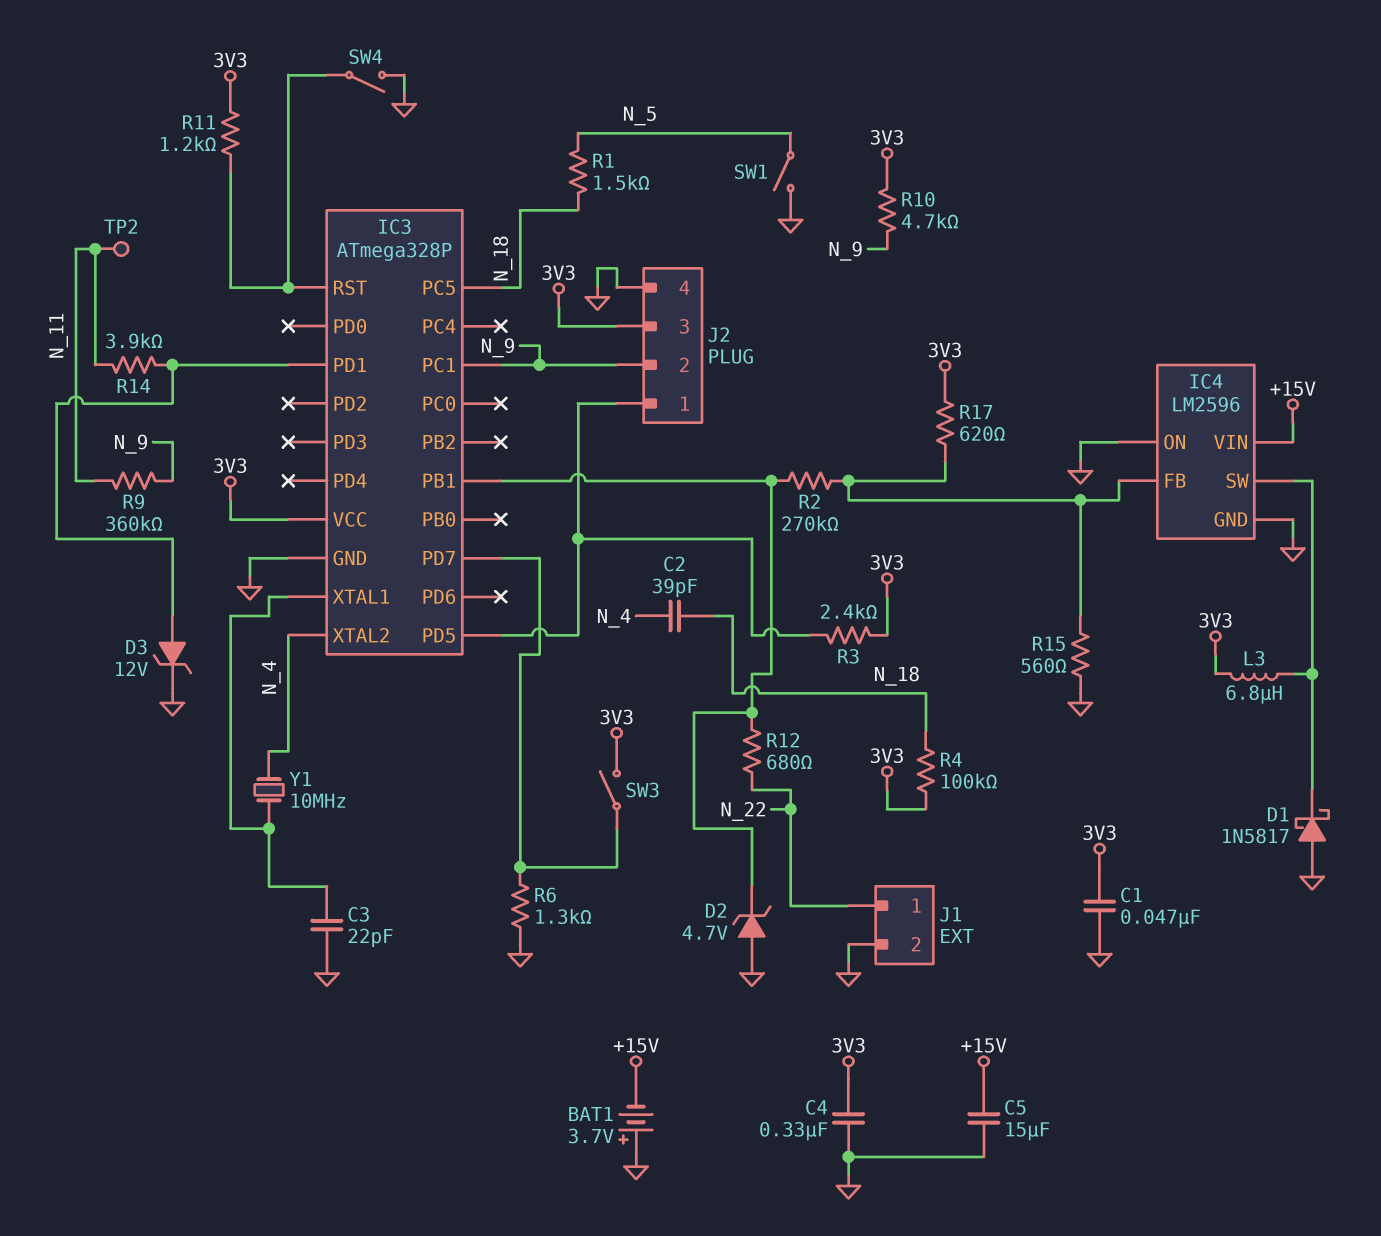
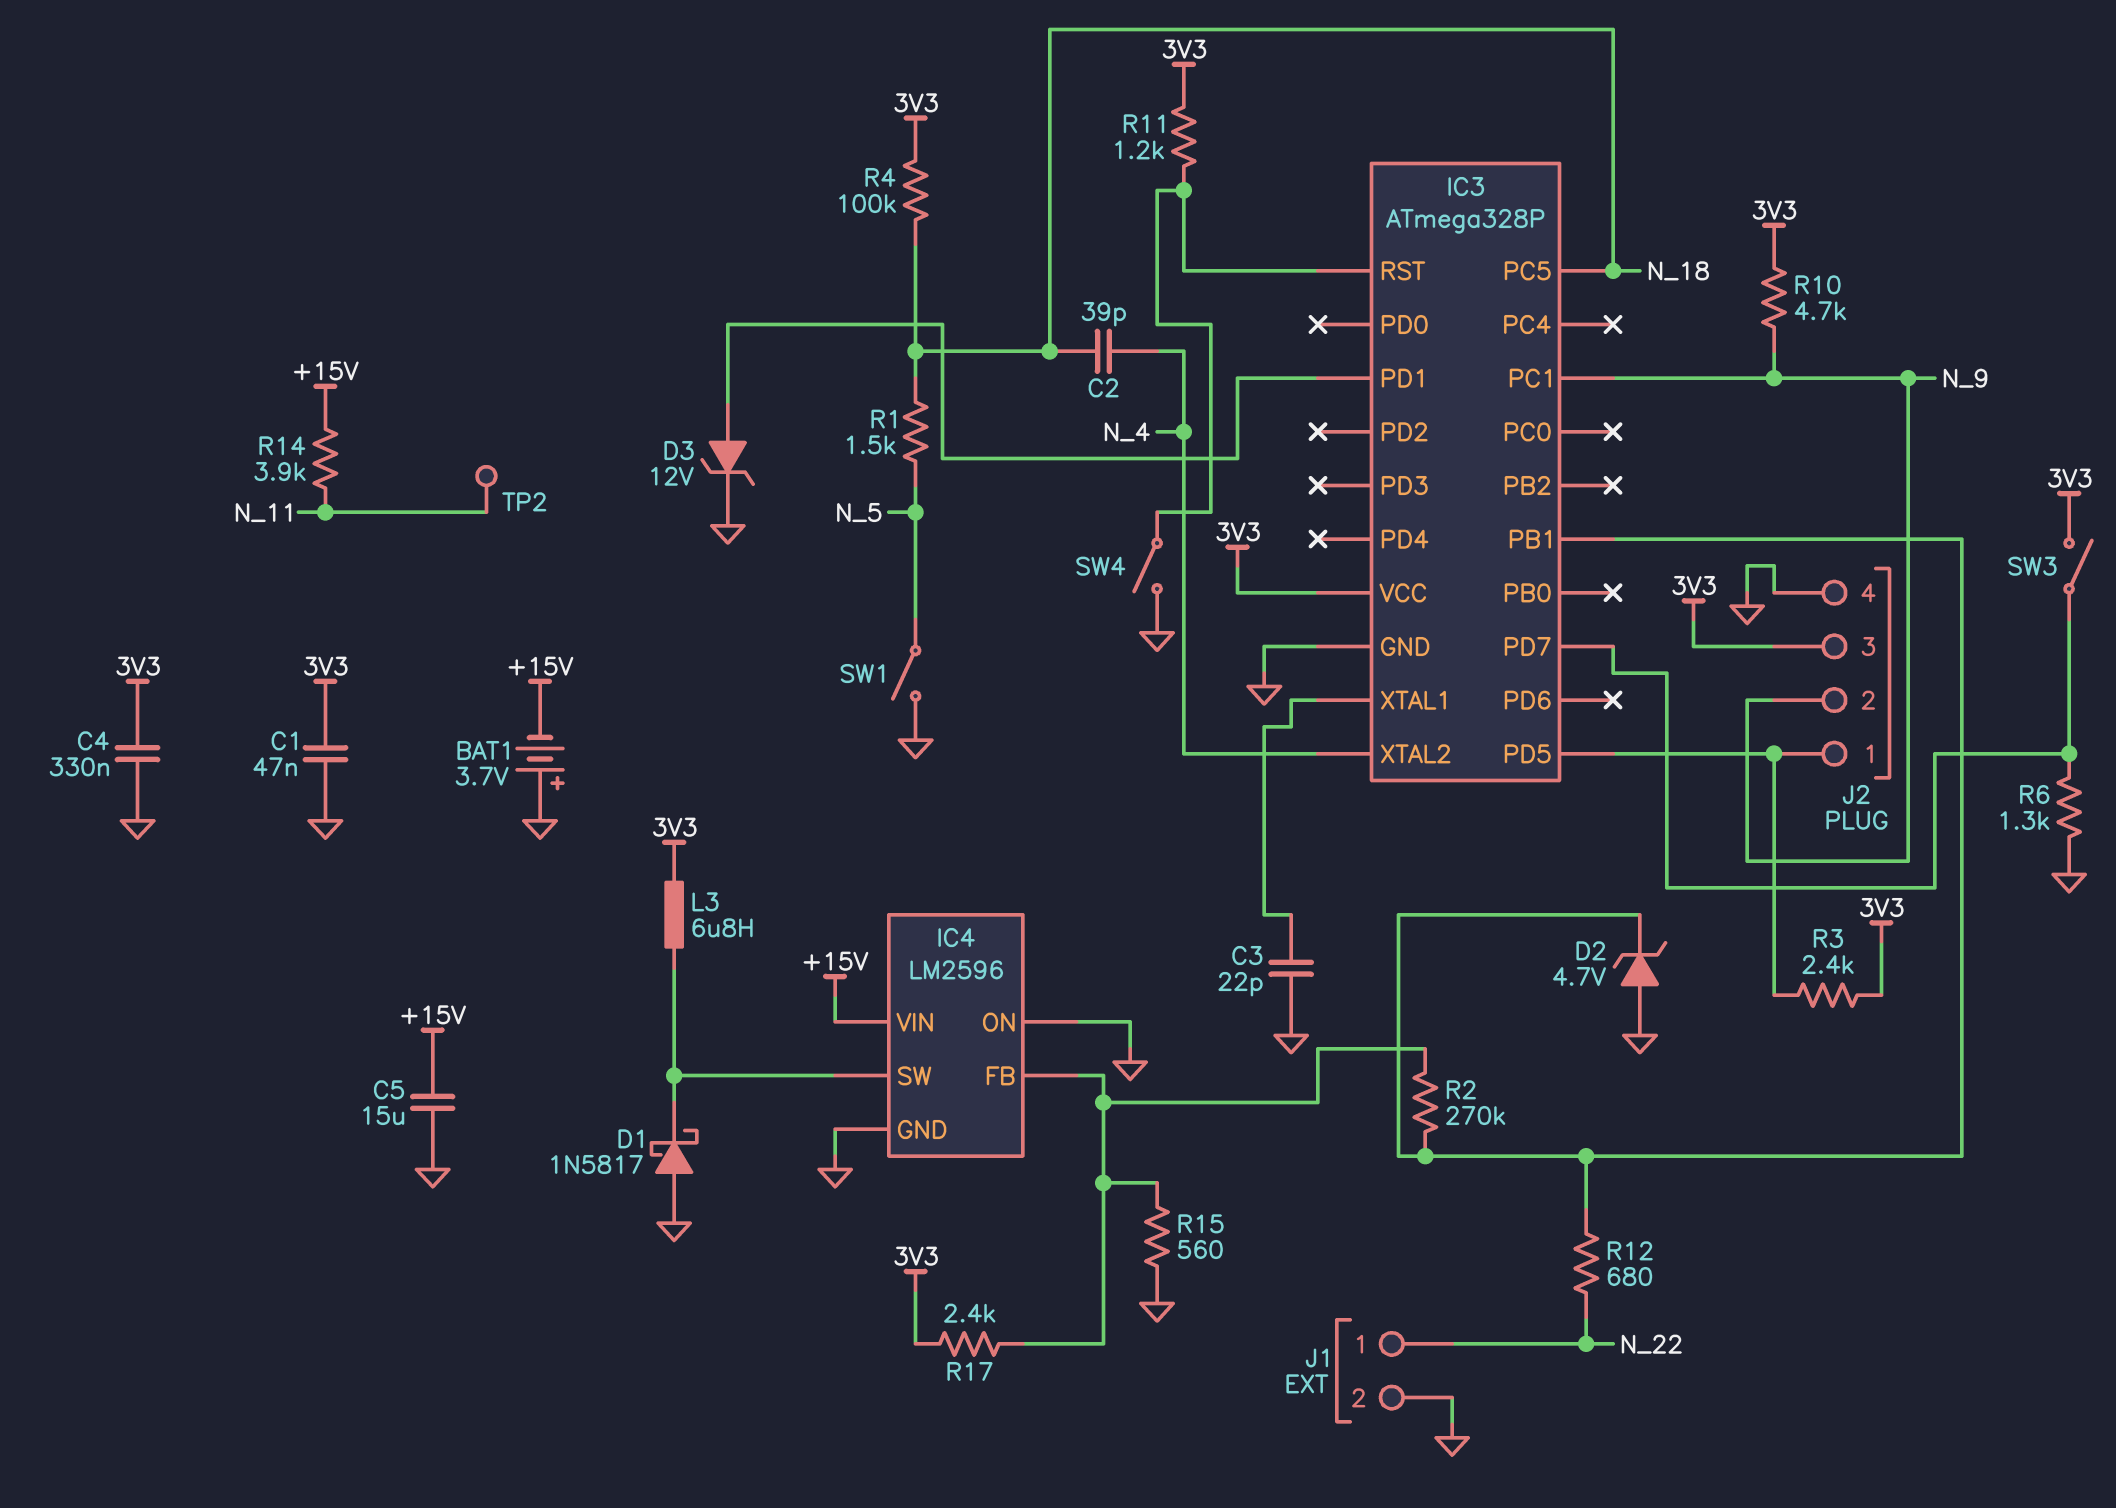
R9: 360k (N_9, N_11) -> none
R14: 3.9k (IC3/PD1, N_11) -> 3.9k (+15V, N_11)
R17: 620 (3V3, IC4/FB) -> 2.4k (3V3, IC4/FB)
Y1: 10MHz (IC3/XTAL1, N_4) -> none

